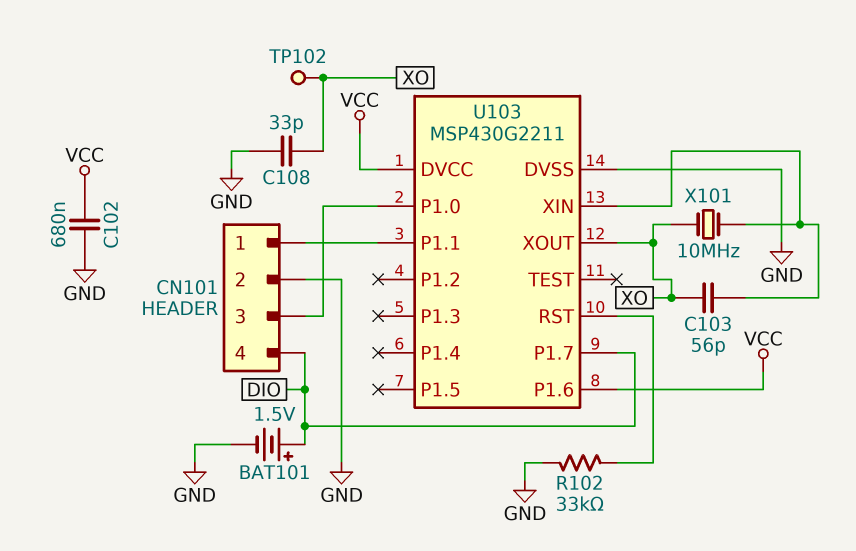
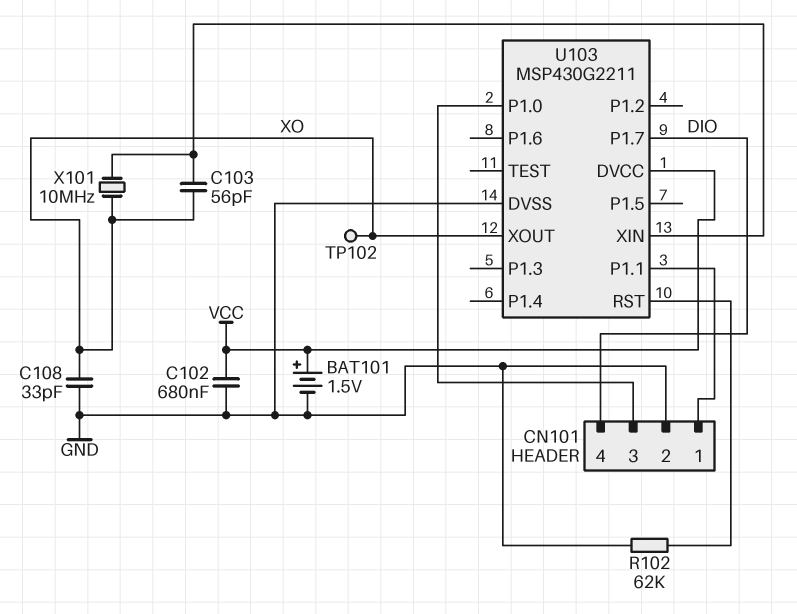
BAT101: 1.5V (plus DIO, minus GND) -> 1.5V (plus VCC, minus GND)
R102: 33k (GND, U103/RST) -> 62k (GND, U103/RST)
U103 pin P1.6: VCC -> none

